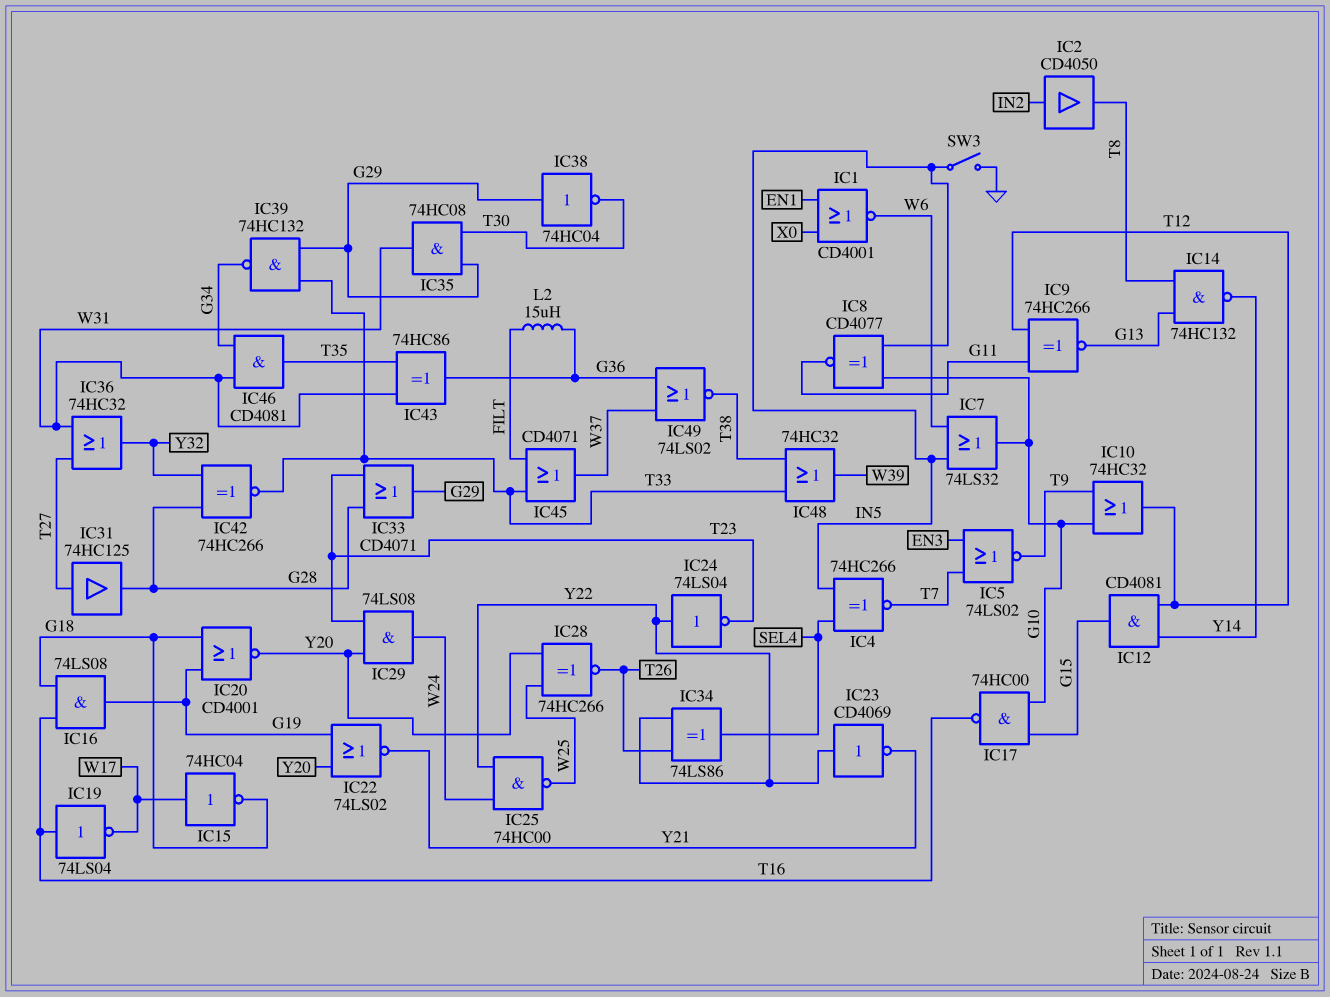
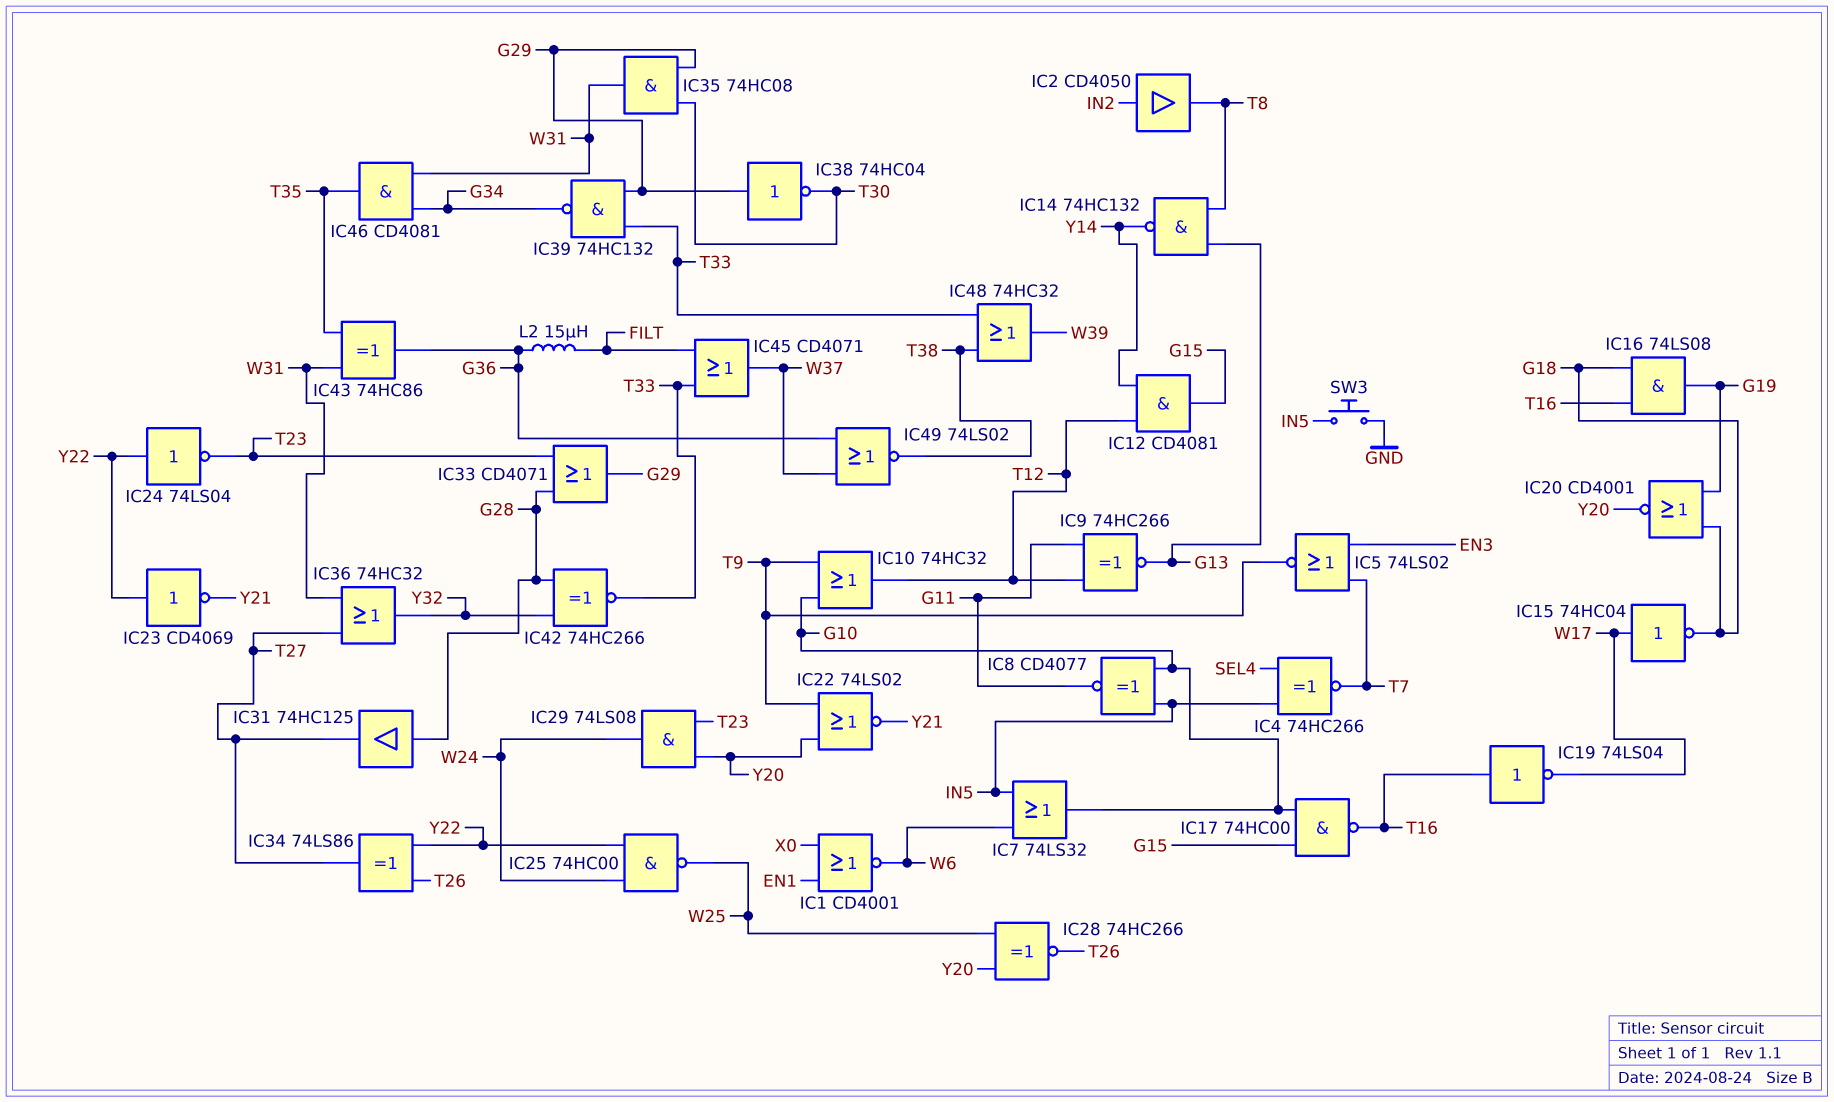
IC22: NOR 74LS02 (in G19, in Y20, out Y21) -> NOR 74LS02 (in T9, in Y20, out Y21)
IC31: buffer 74HC125 (in T27, out G28) -> buffer 74HC125 (in G28, out T27)
IC34: XOR 74LS86 (in T26, in Y22, out SEL4) -> XOR 74LS86 (in T26, in Y22, out T27)
SW3: switch (GND, IN5) -> button (GND, IN5)

